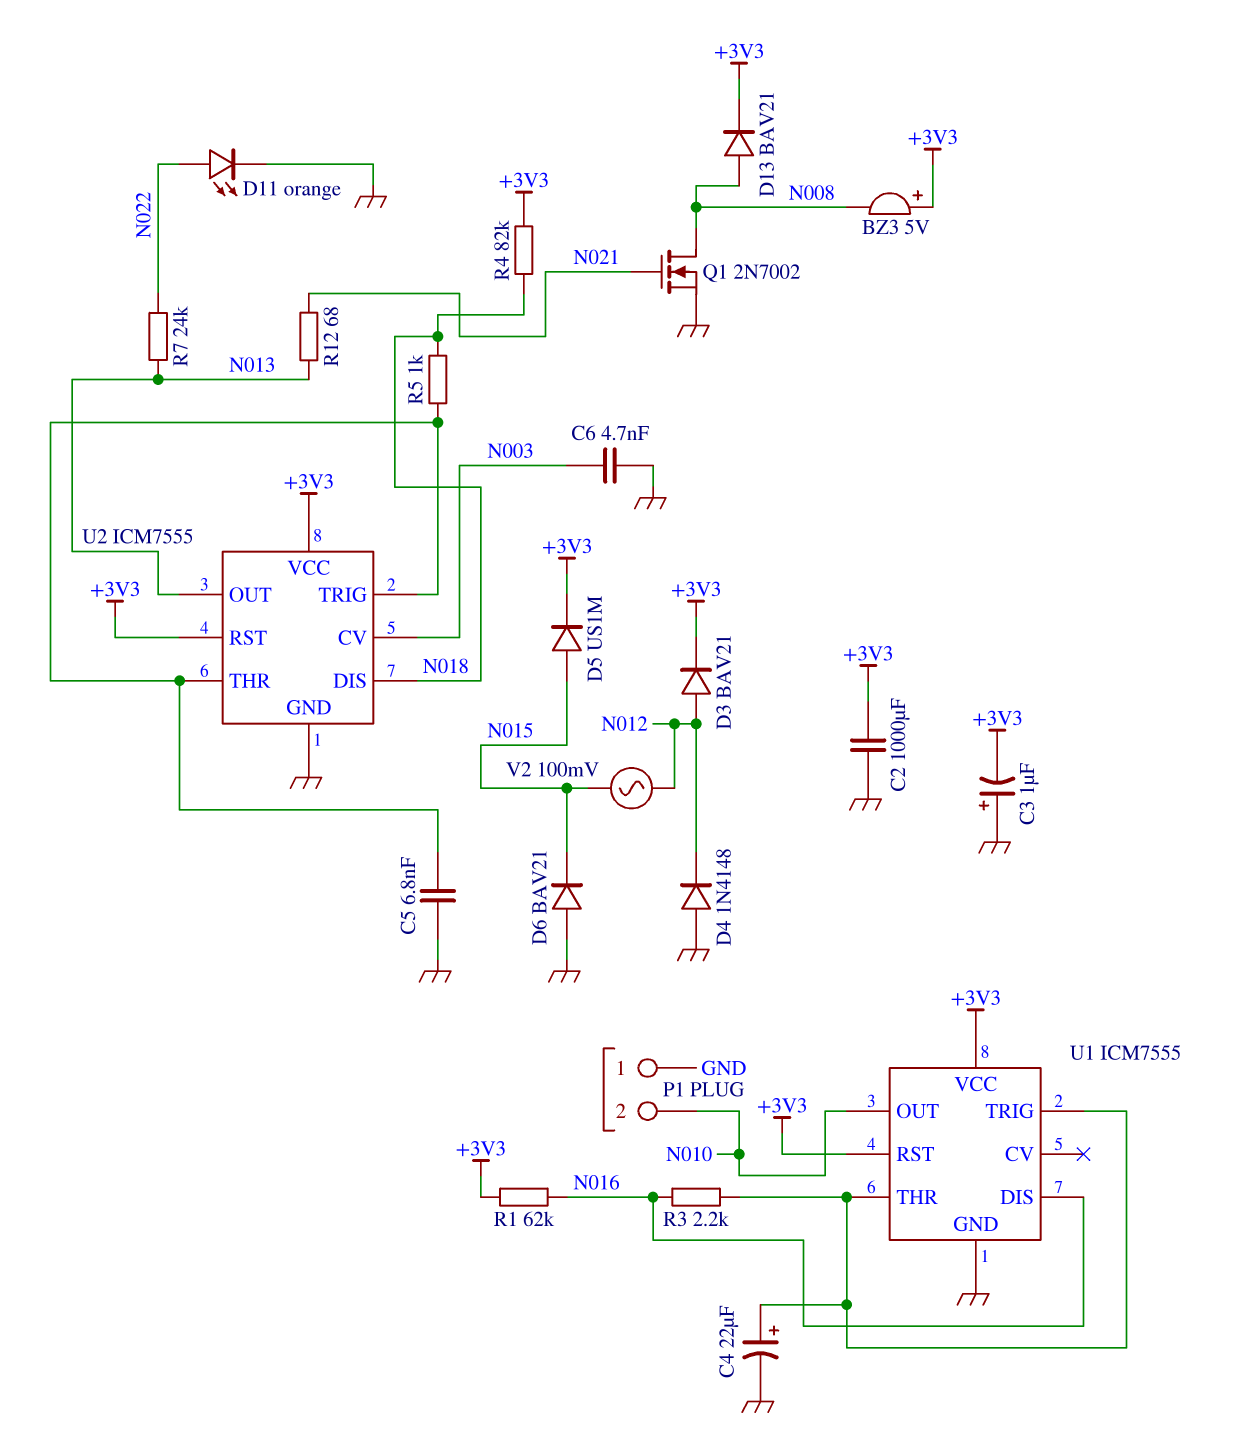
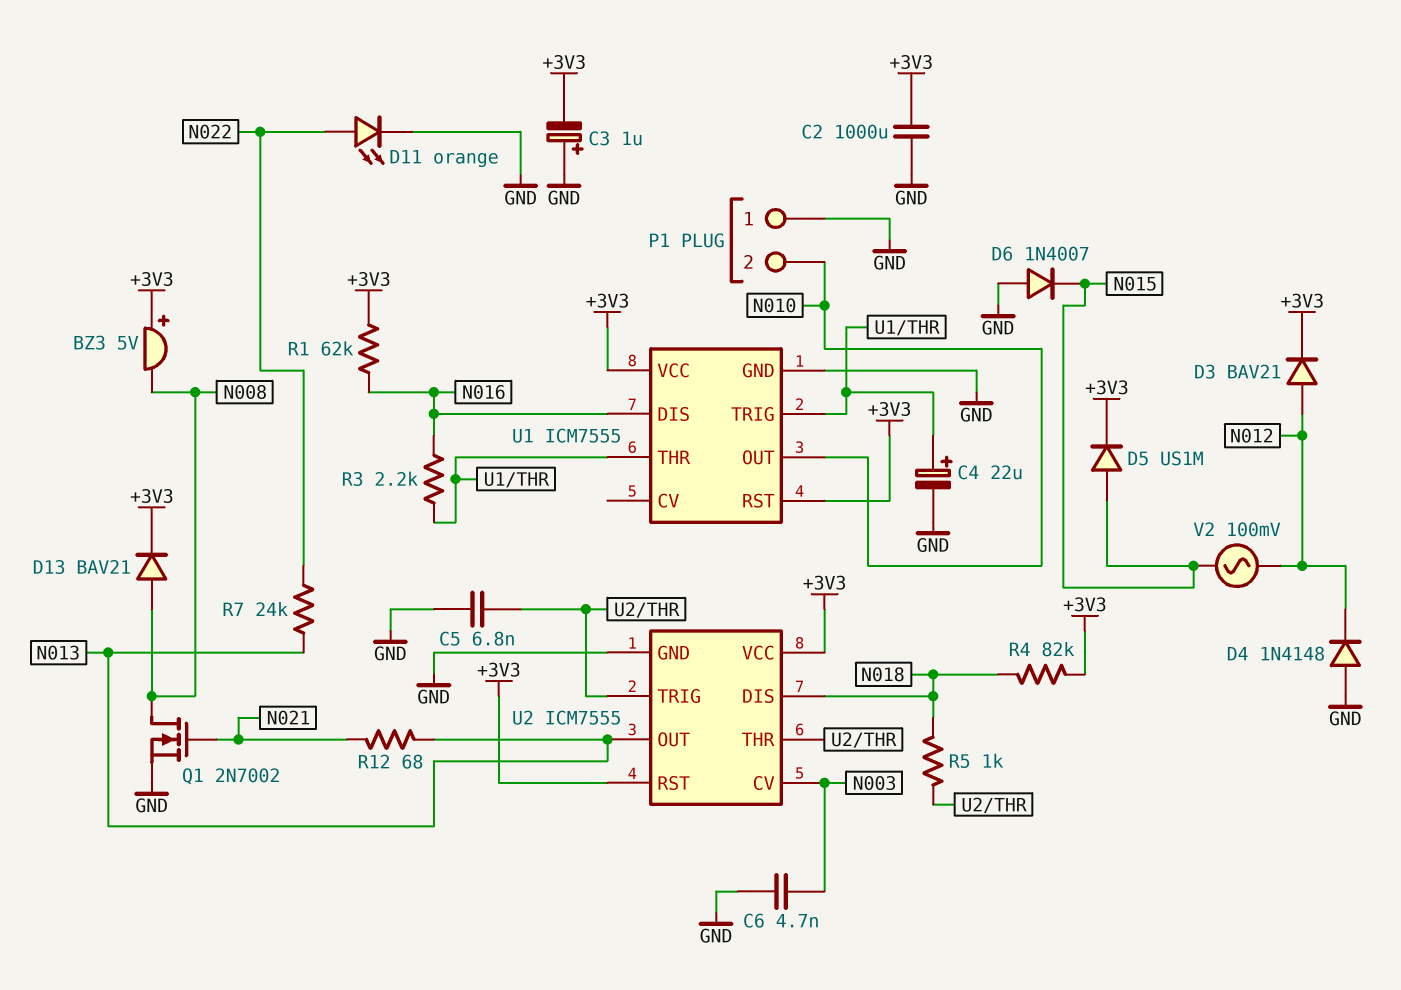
D6: diode BAV21 (A GND, K N015) -> diode 1N4007 (A GND, K N015)

